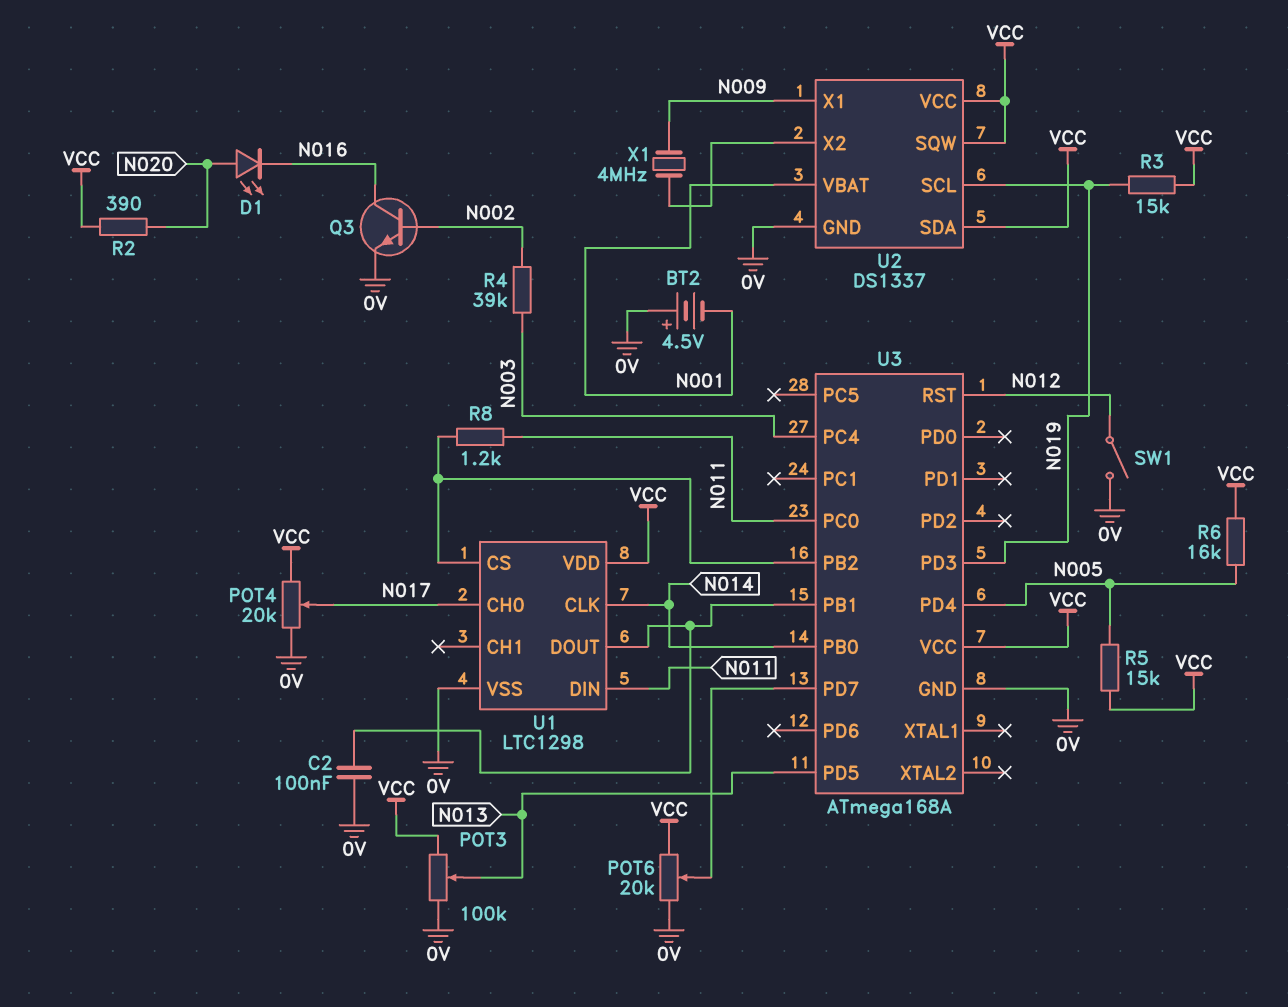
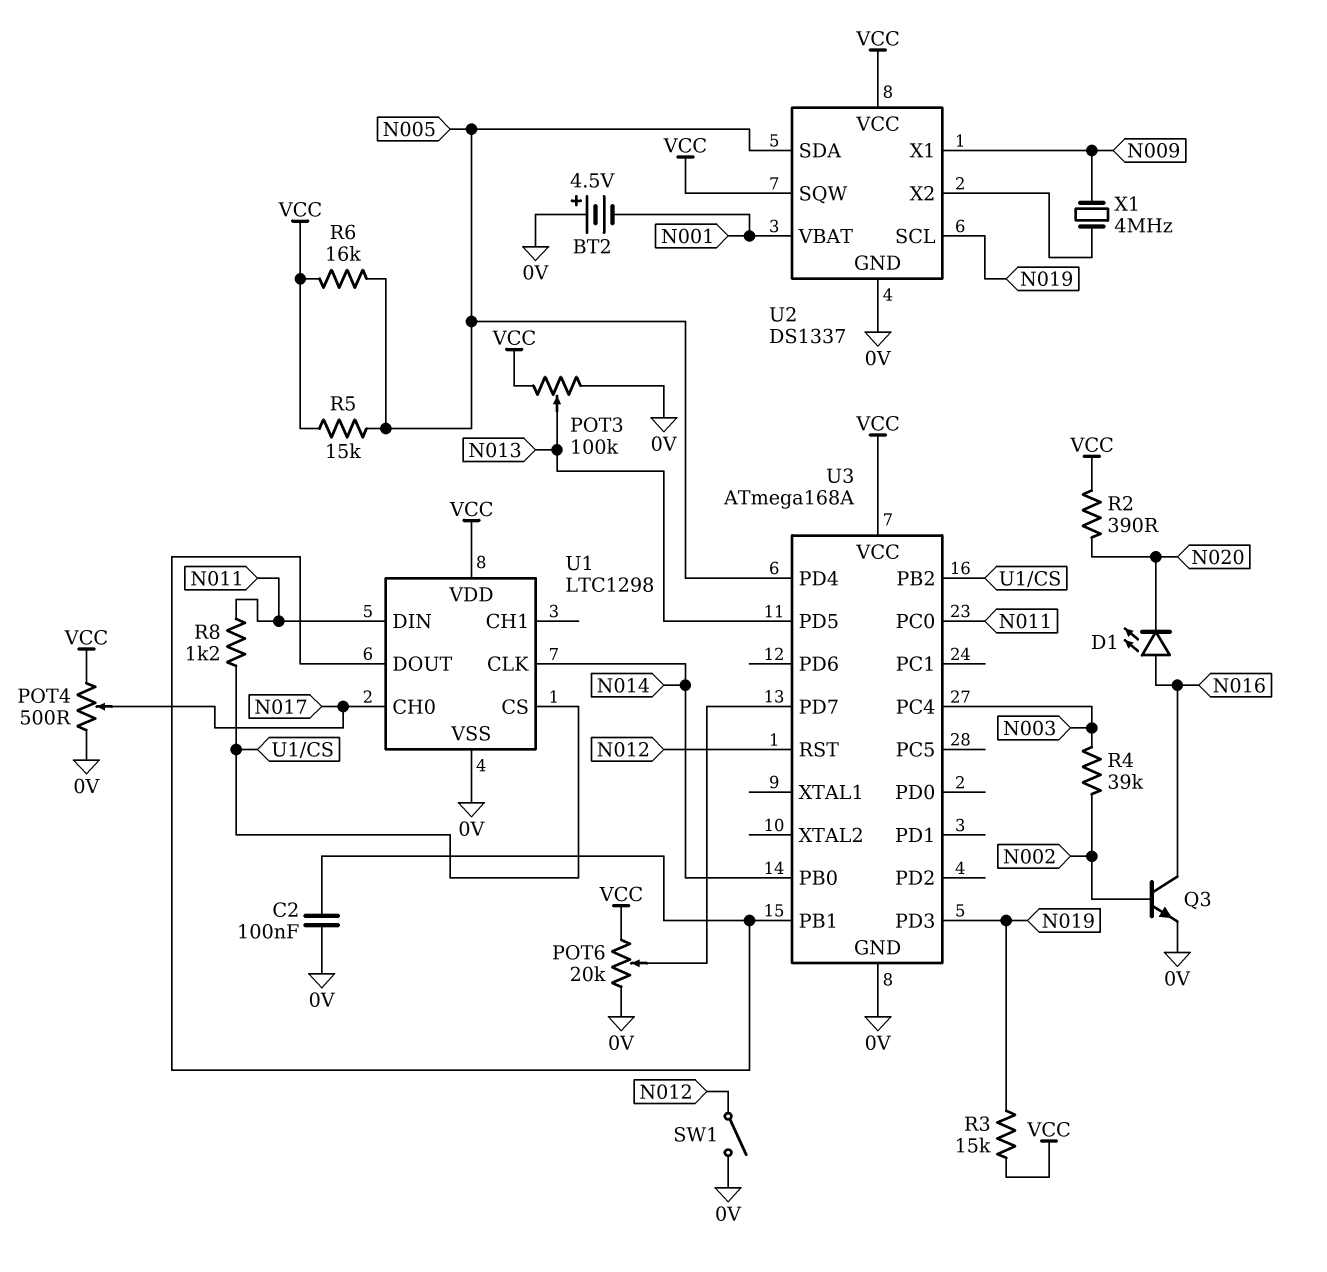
D1: LED (A N020, K N016) -> LED (A N016, K N020)
POT4: 20k (0V, VCC, wiper N017) -> 500 (0V, VCC, wiper N017)
U2 pin SDA: VCC -> N005

